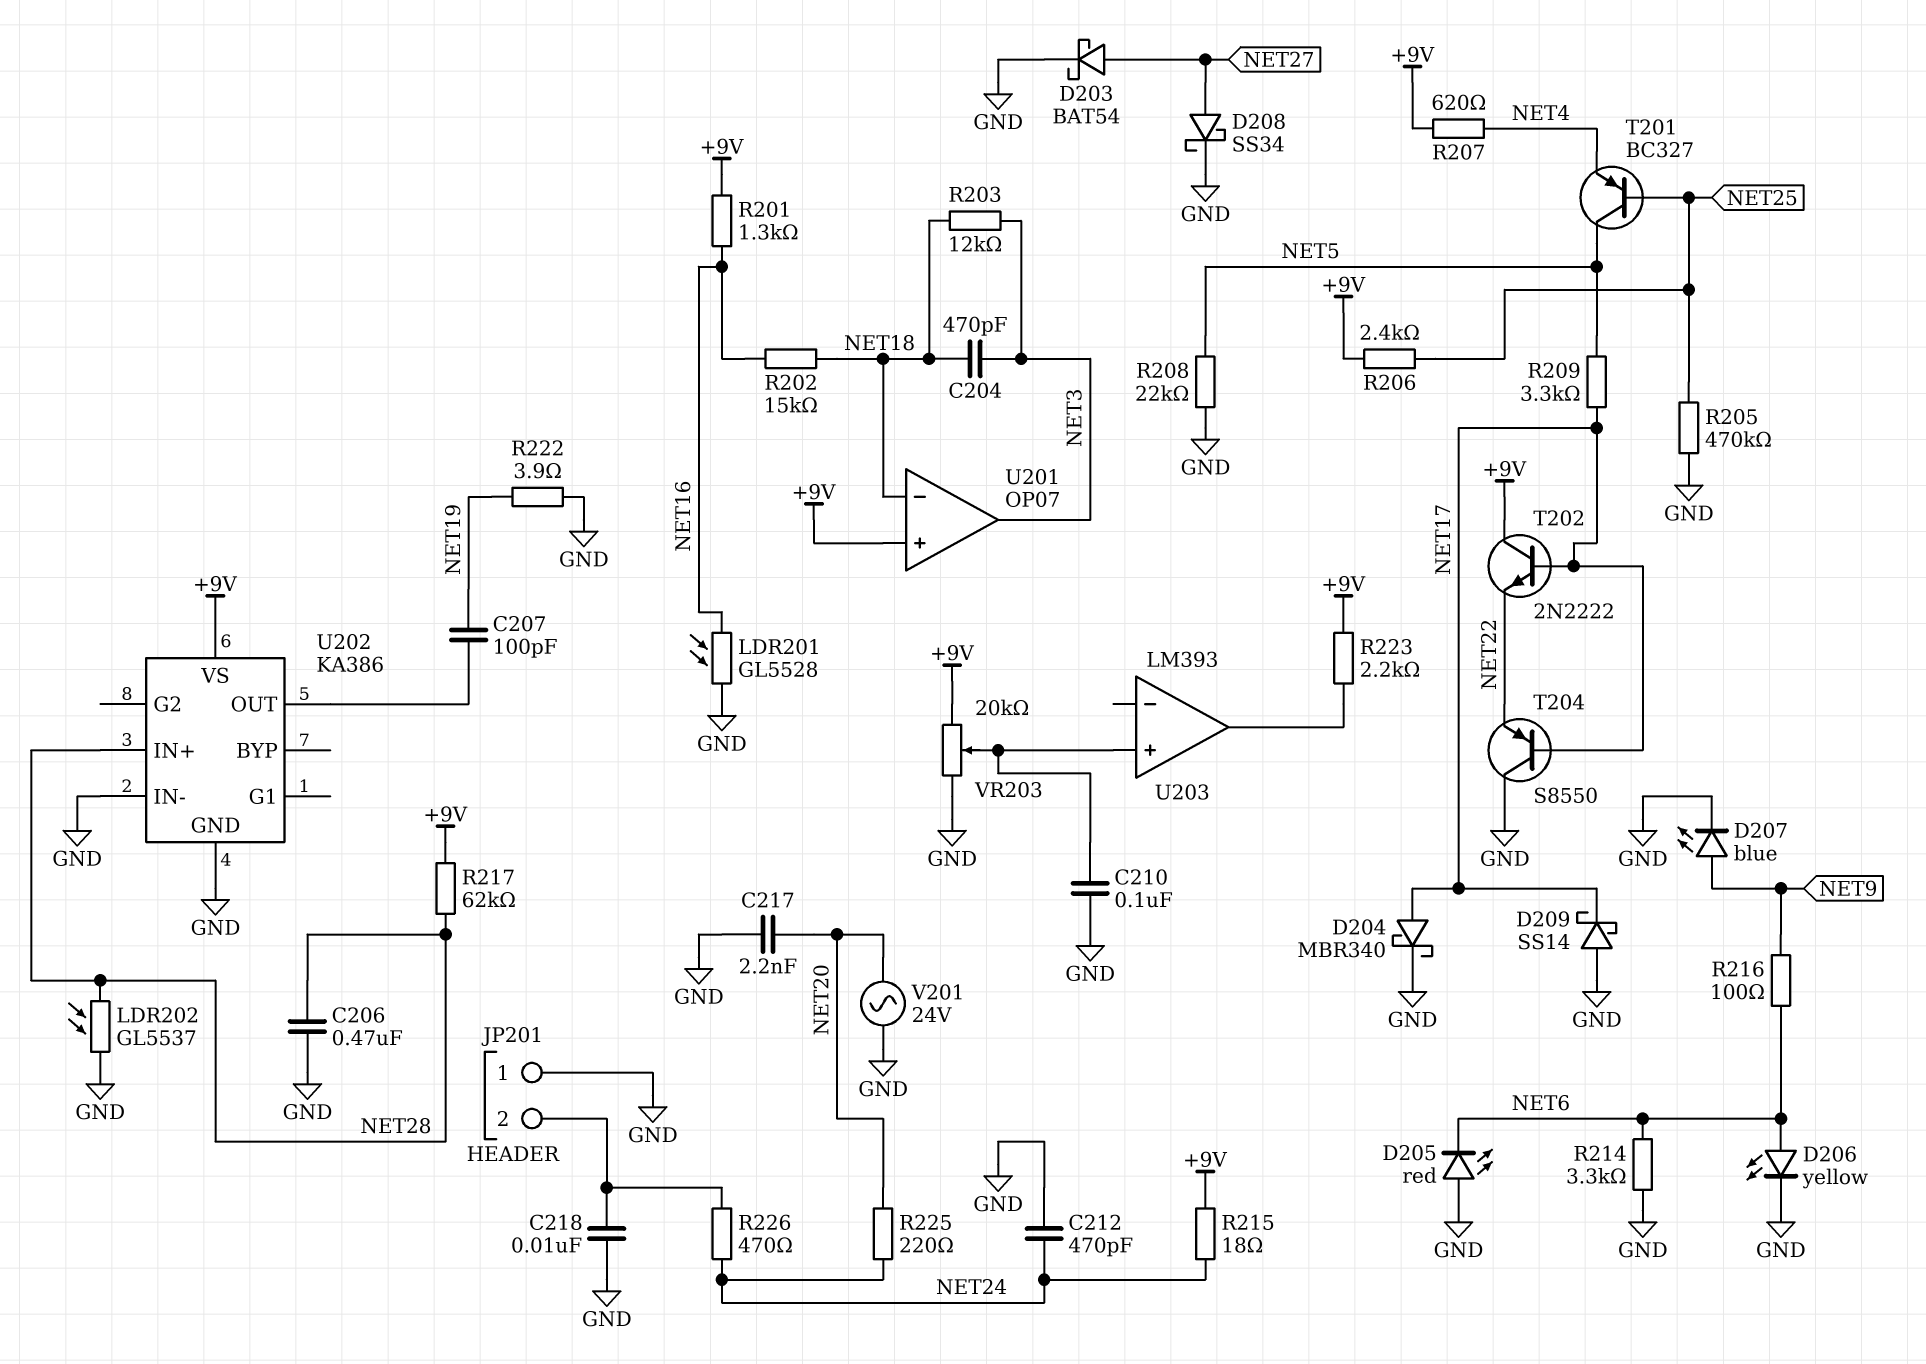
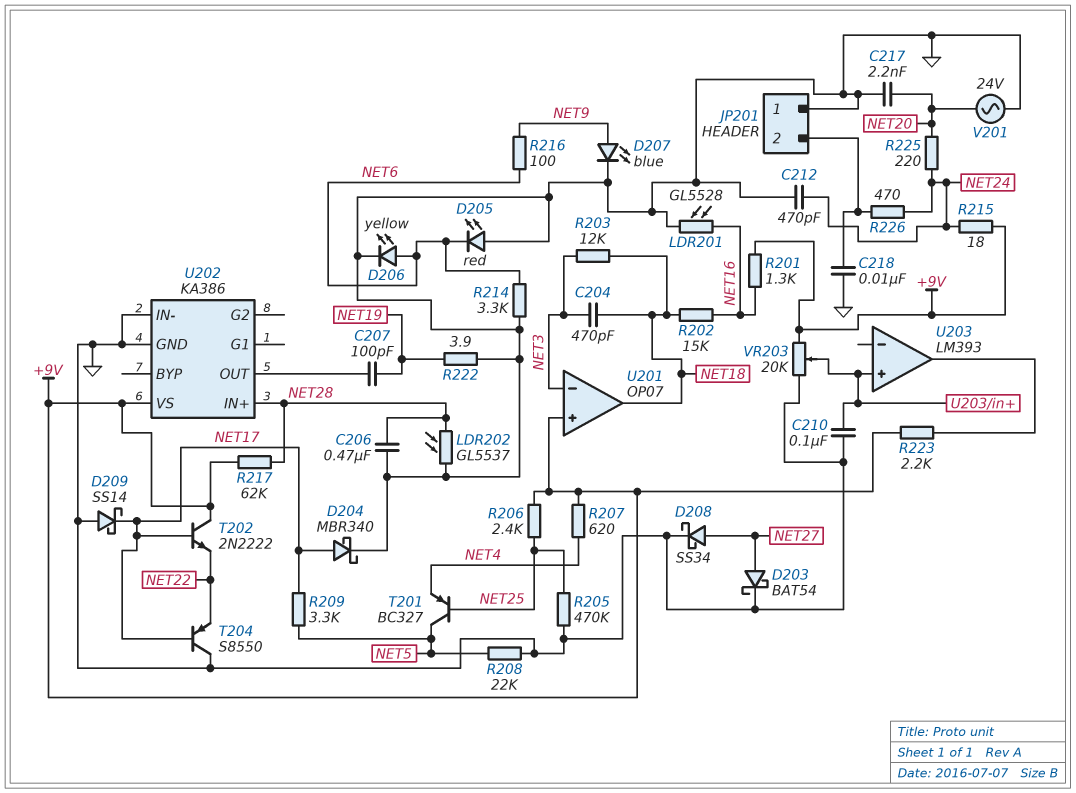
U201 pin in-: NET18 -> NET3
U201 pin out: NET3 -> NET18

